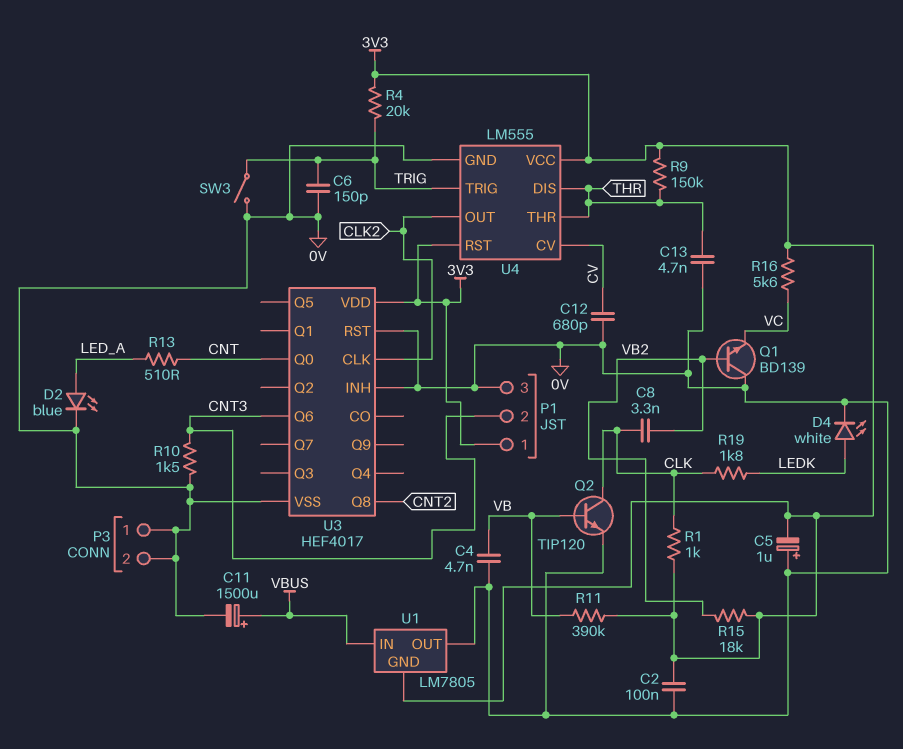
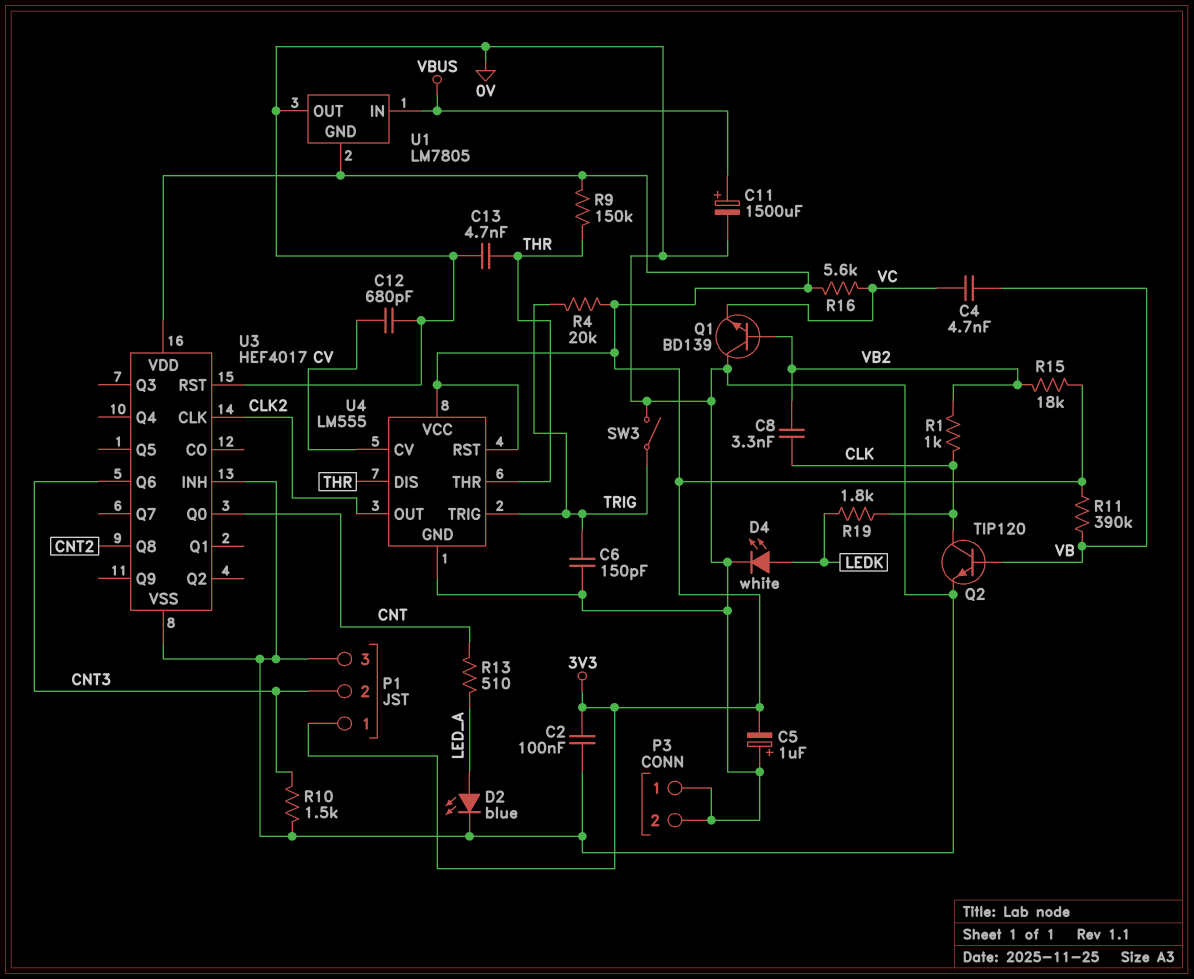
C4: 4.7nF (0V, VB) -> 4.7nF (VB, VC)
R1: 1k (3V3, CLK) -> 1k (CLK, VB2)

